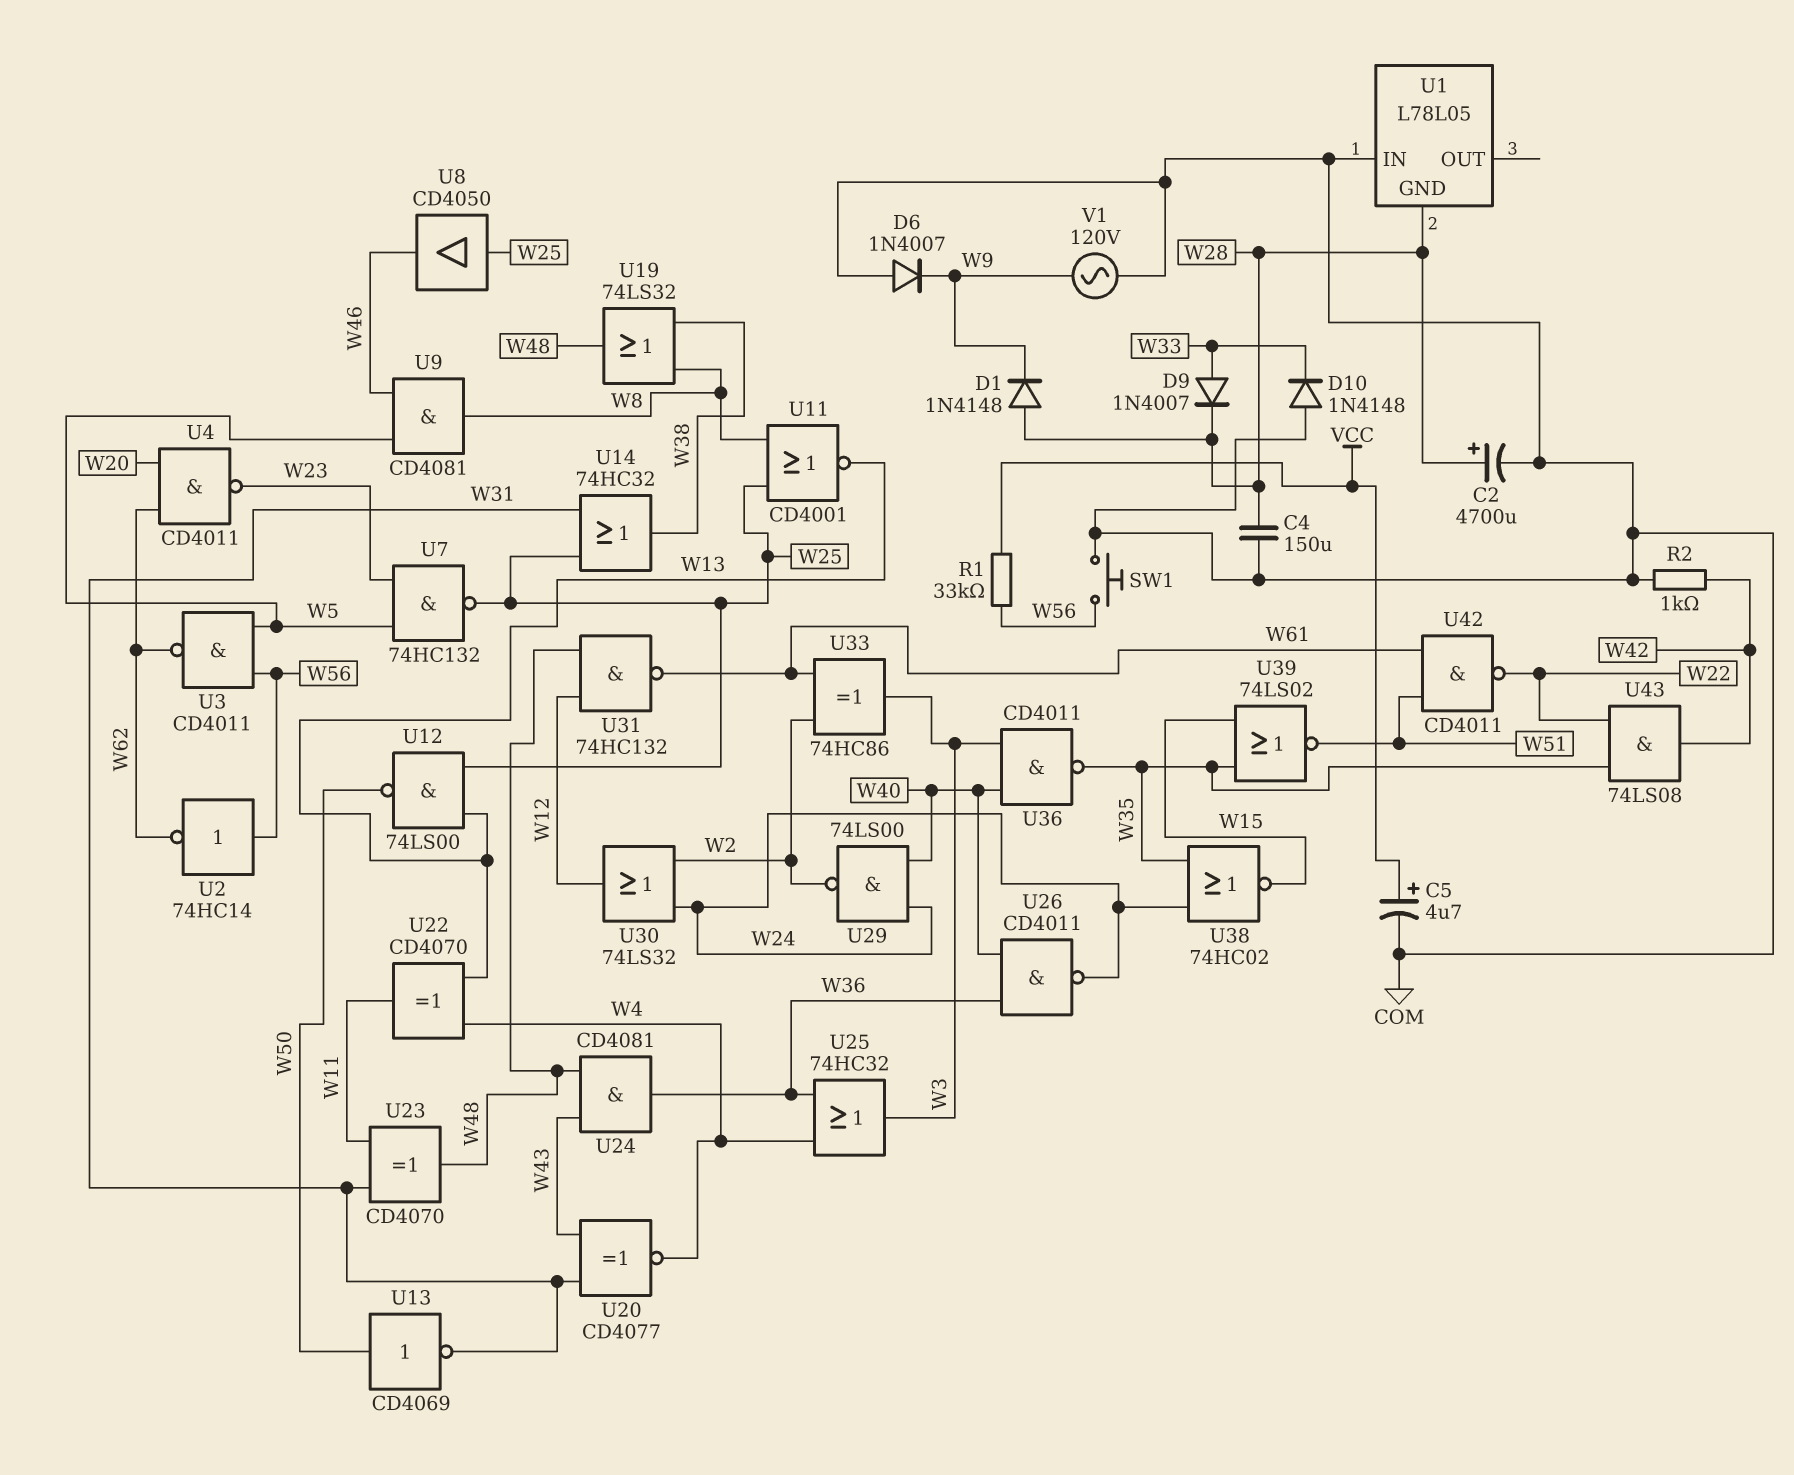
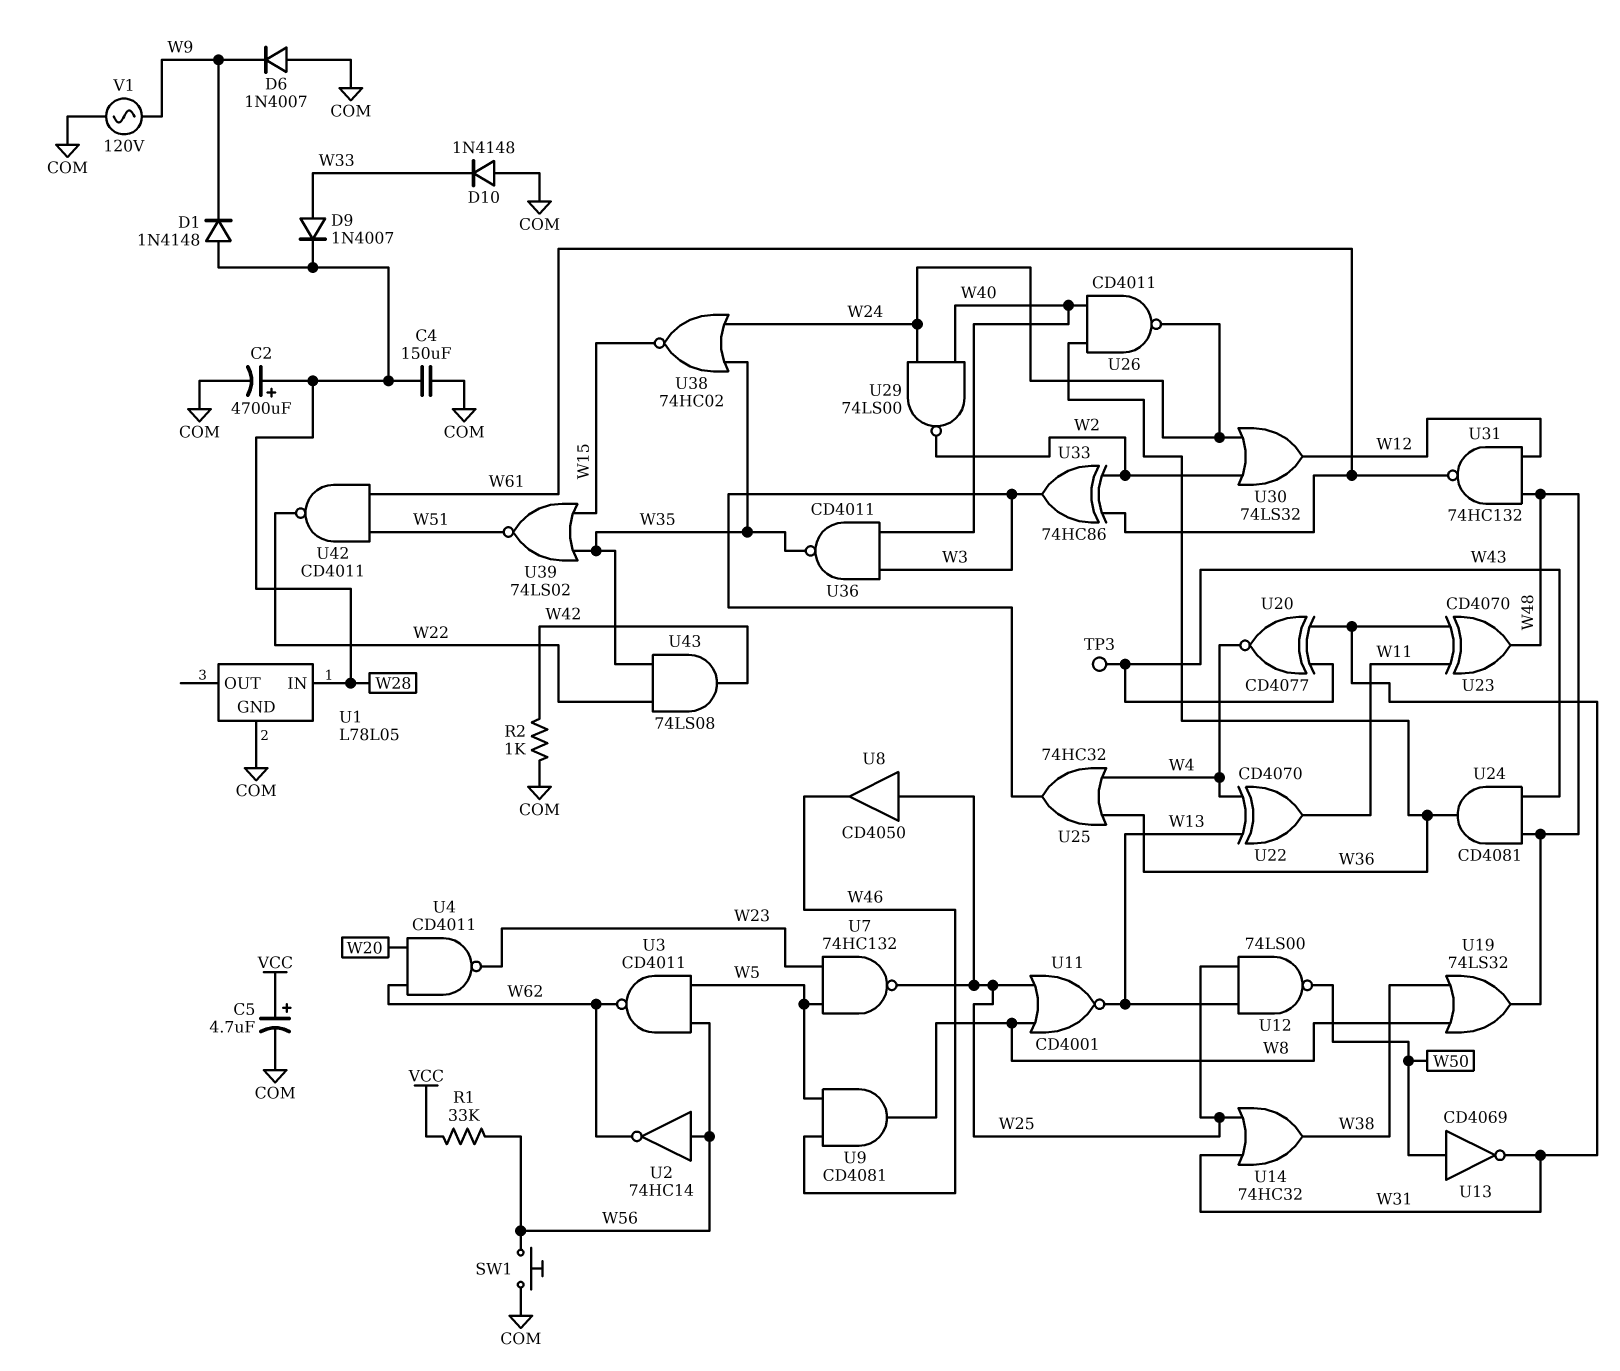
TP3: none -> test point (W43)
U1 pin GND: W28 -> COM
U1 pin IN: COM -> W28

